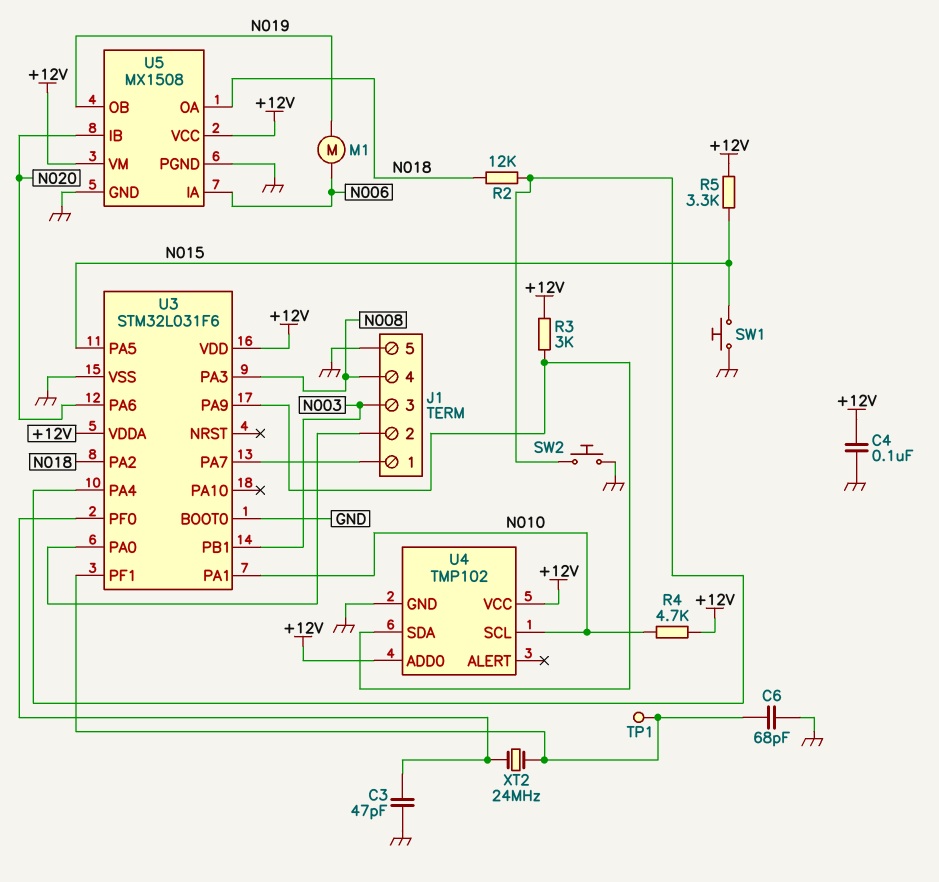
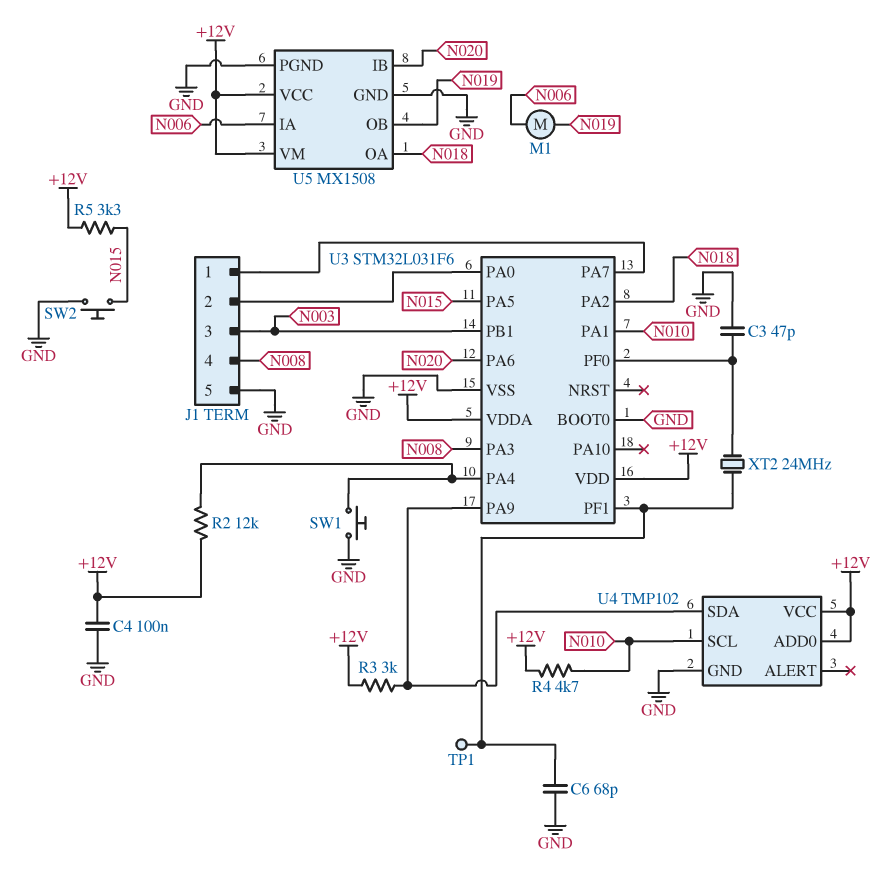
R2: 12k (N018, U3/PA4) -> 12k (+12V, U3/PA4)
SW1: button (GND, N015) -> button (GND, U3/PA4)
SW2: button (GND, U3/PA4) -> button (GND, N015)

